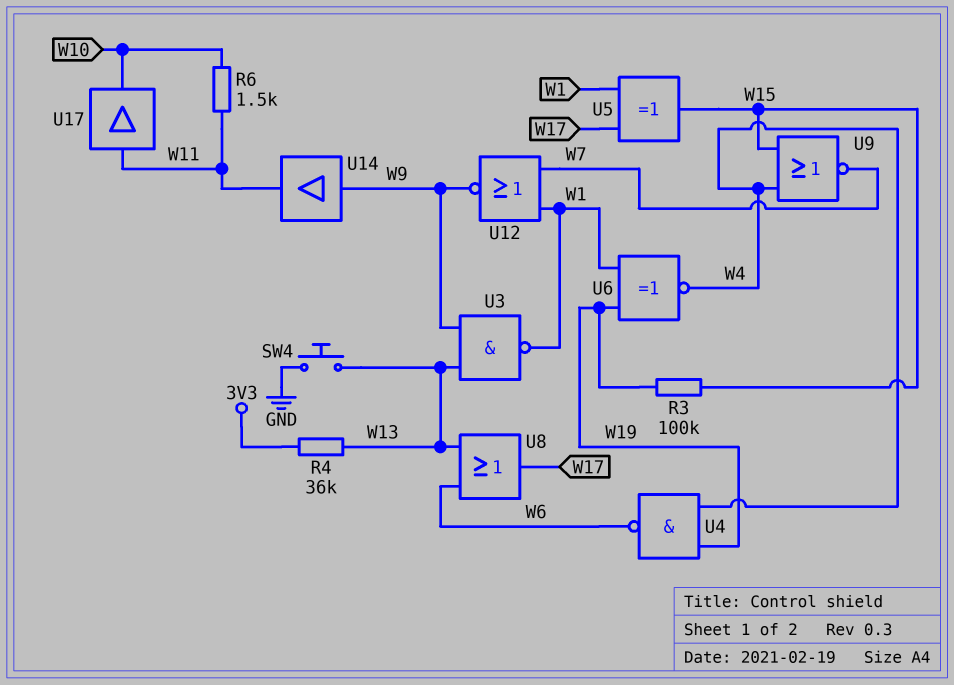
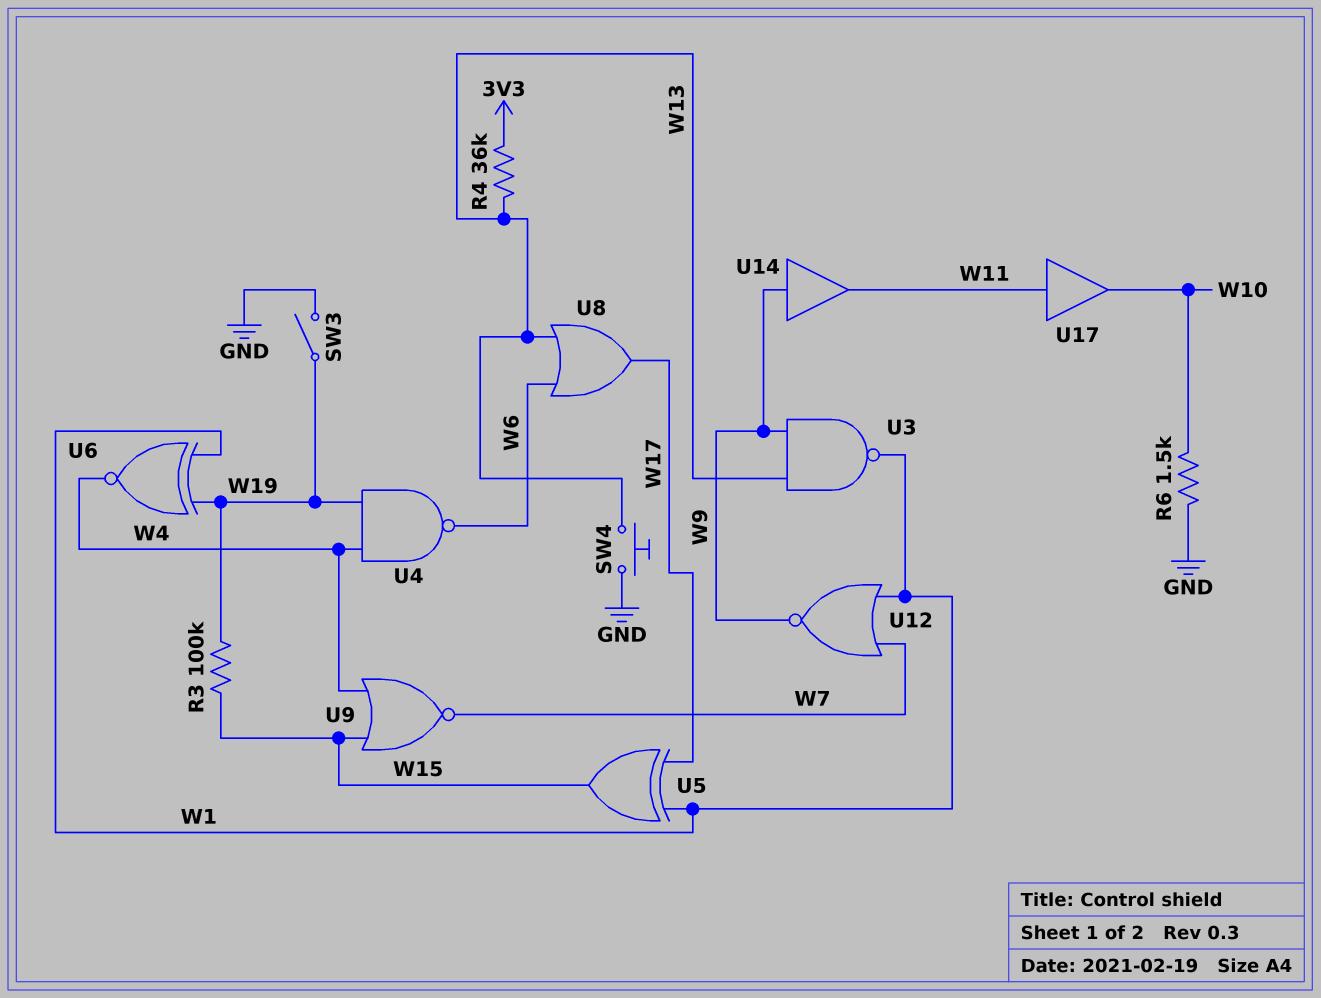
R6: 1.5k (W10, W11) -> 1.5k (GND, W10)
SW3: none -> switch (GND, W19)

